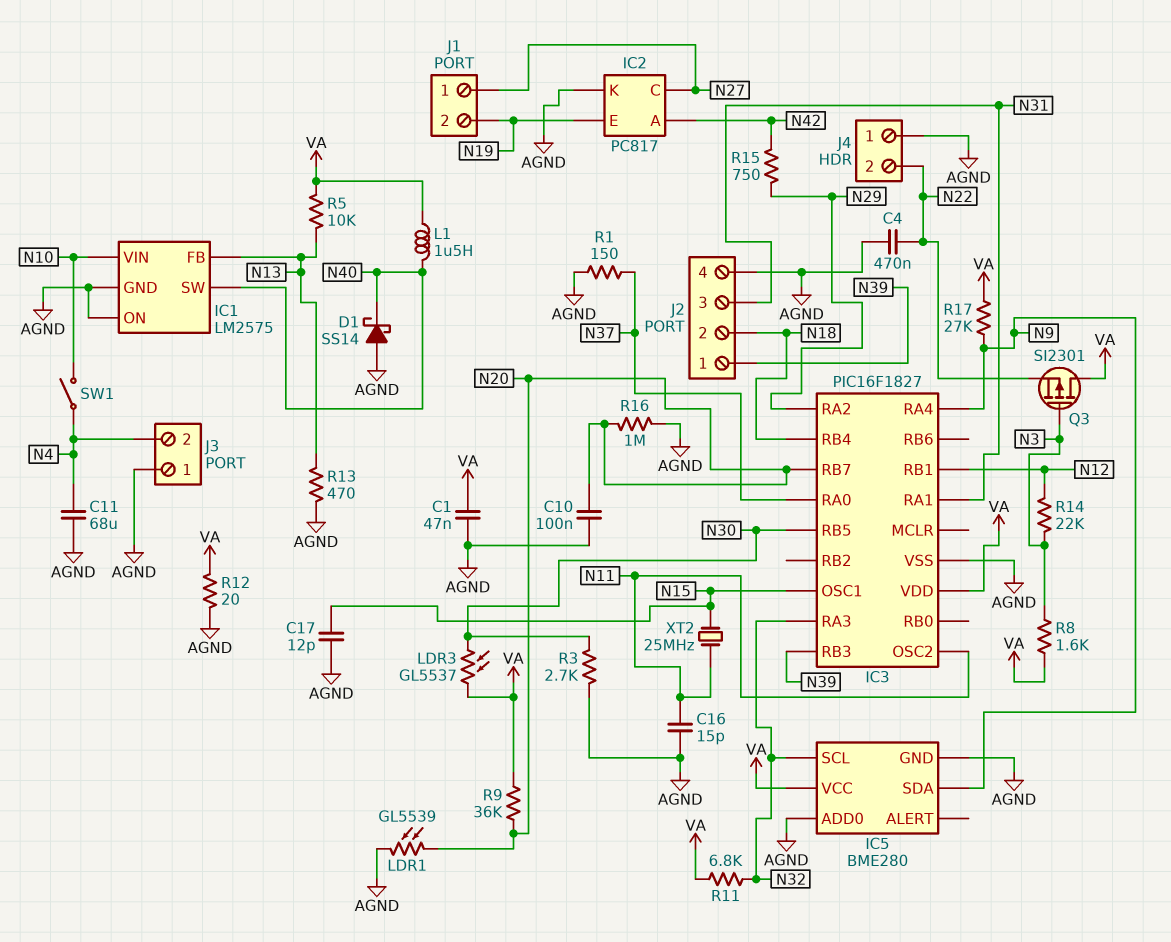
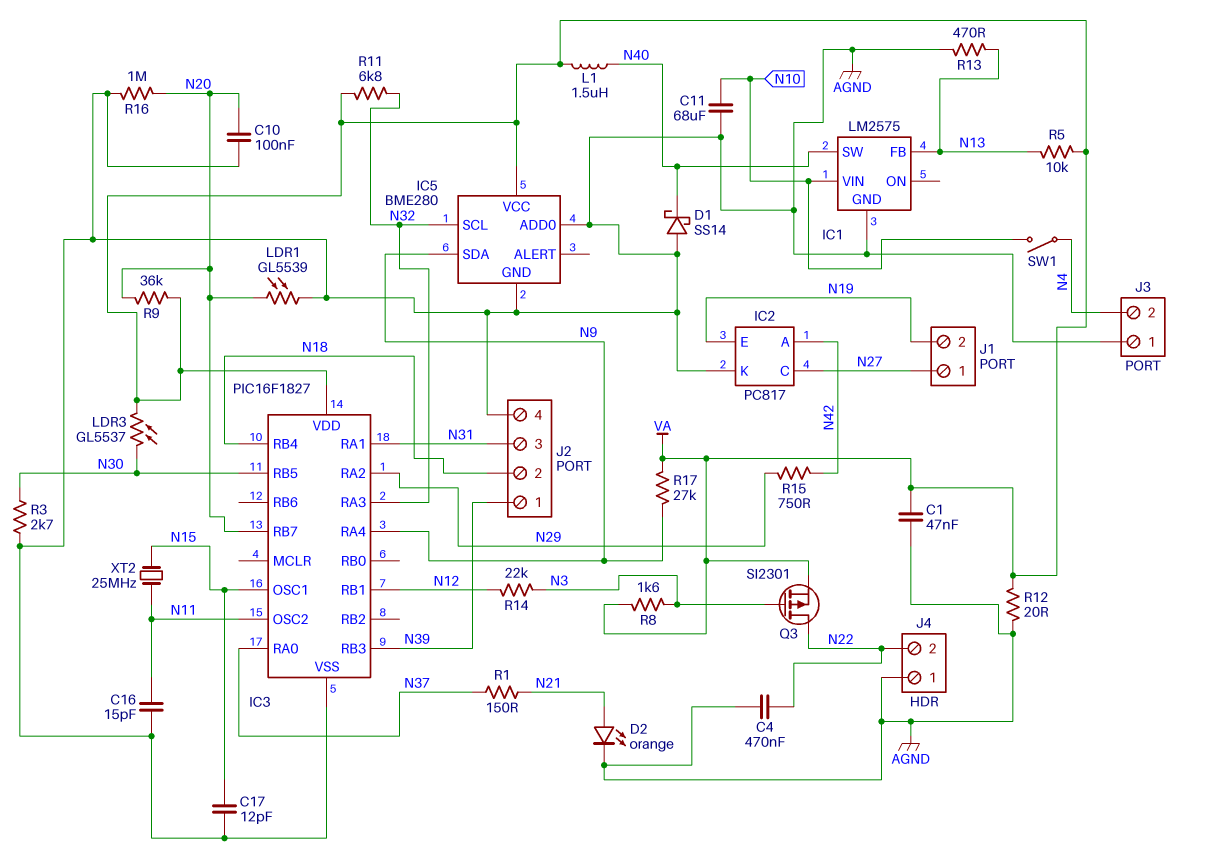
C11: 68uF (AGND, N4) -> 68uF (AGND, N10)
D2: none -> LED orange (A N21, K AGND)
IC1 pin ON: AGND -> none
Q3: PMOS SI2301 (G N3, D VA, S N22) -> PMOS SI2301 (G N3, D N22, S VA)
R1: 150 (AGND, N37) -> 150 (N21, N37)

